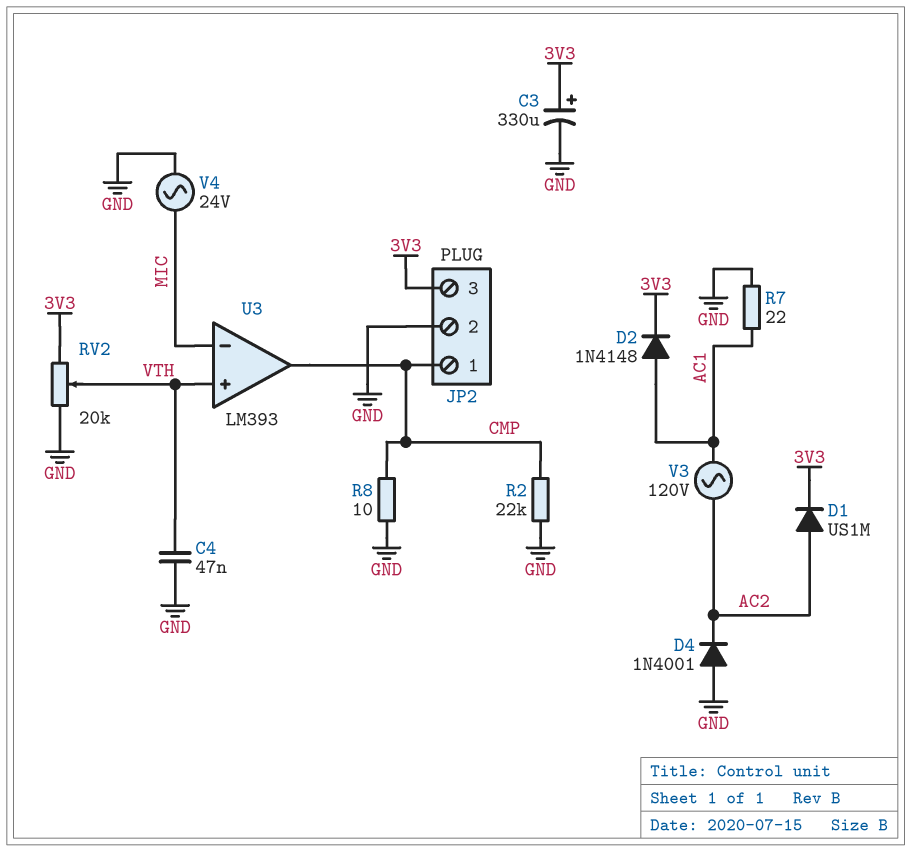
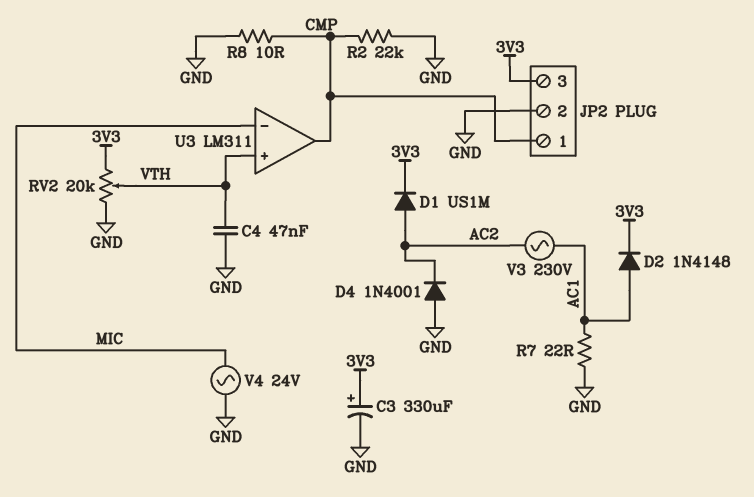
U3: LM393 -> LM311
V3: AC 120V (AC1, AC2) -> AC 230V (AC1, AC2)

